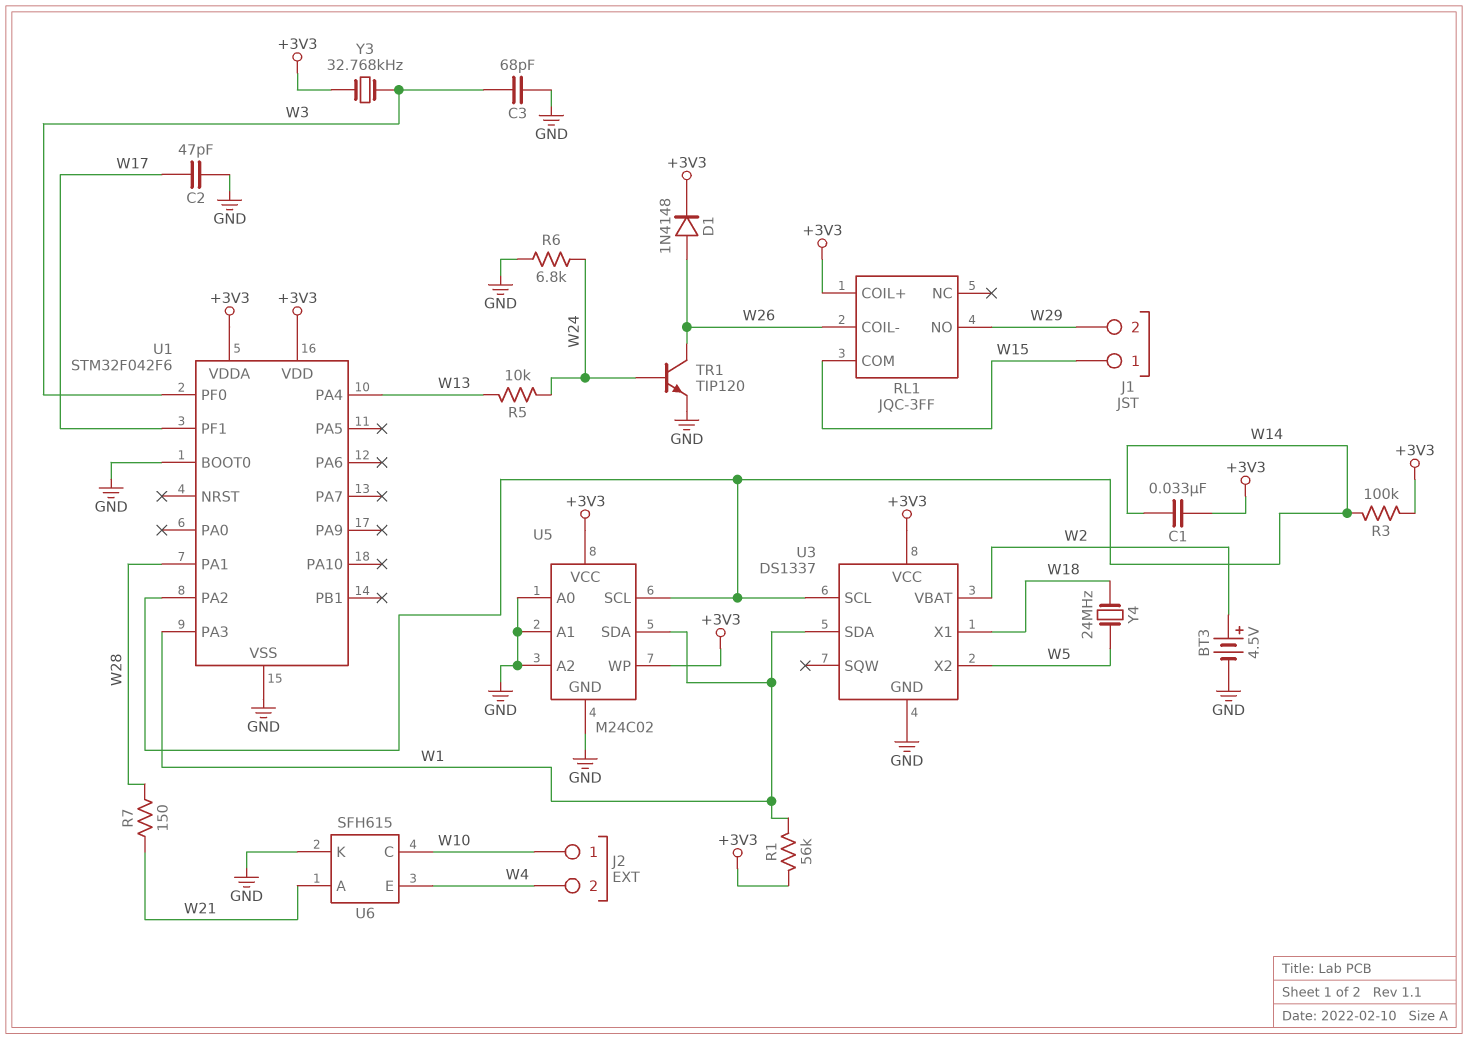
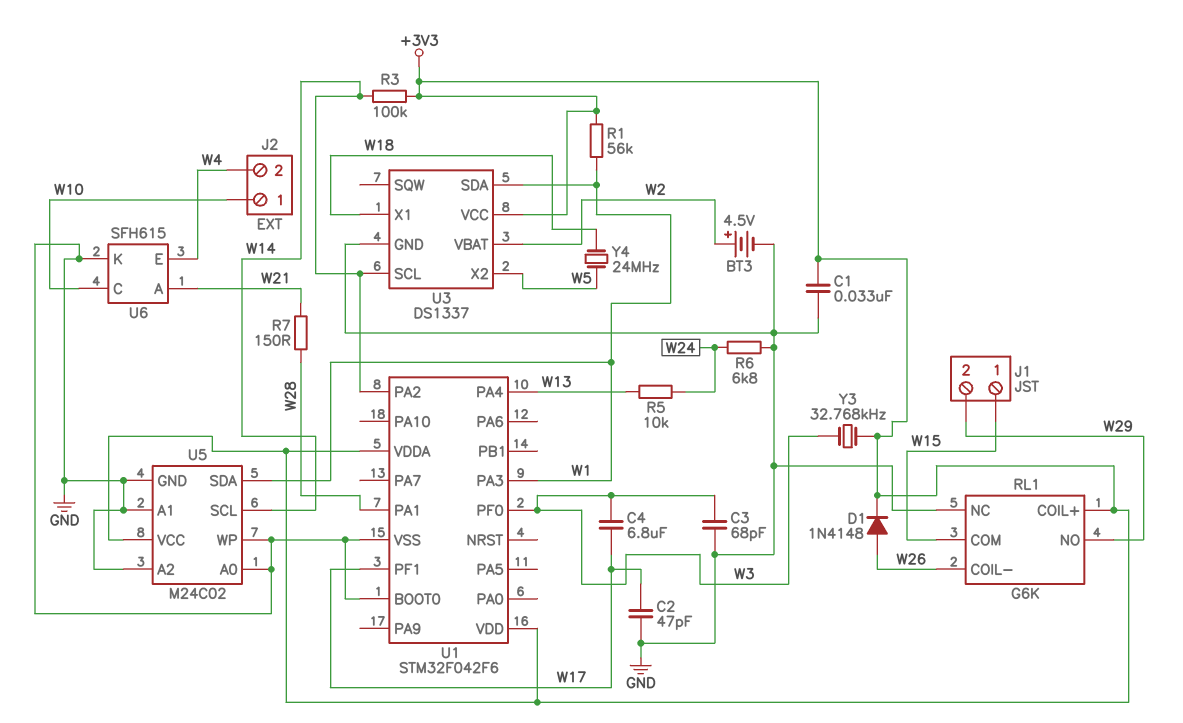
C1: 33nF (+3V3, W14) -> 33nF (+3V3, GND)
C4: none -> 6.8uF (W3, W17)
RL1: JQC-3FF -> G6K
RL1 pin NC: none -> GND
TR1: NPN TIP120 (B W24, C W26, E GND) -> none
U5 pin WP: +3V3 -> GND

